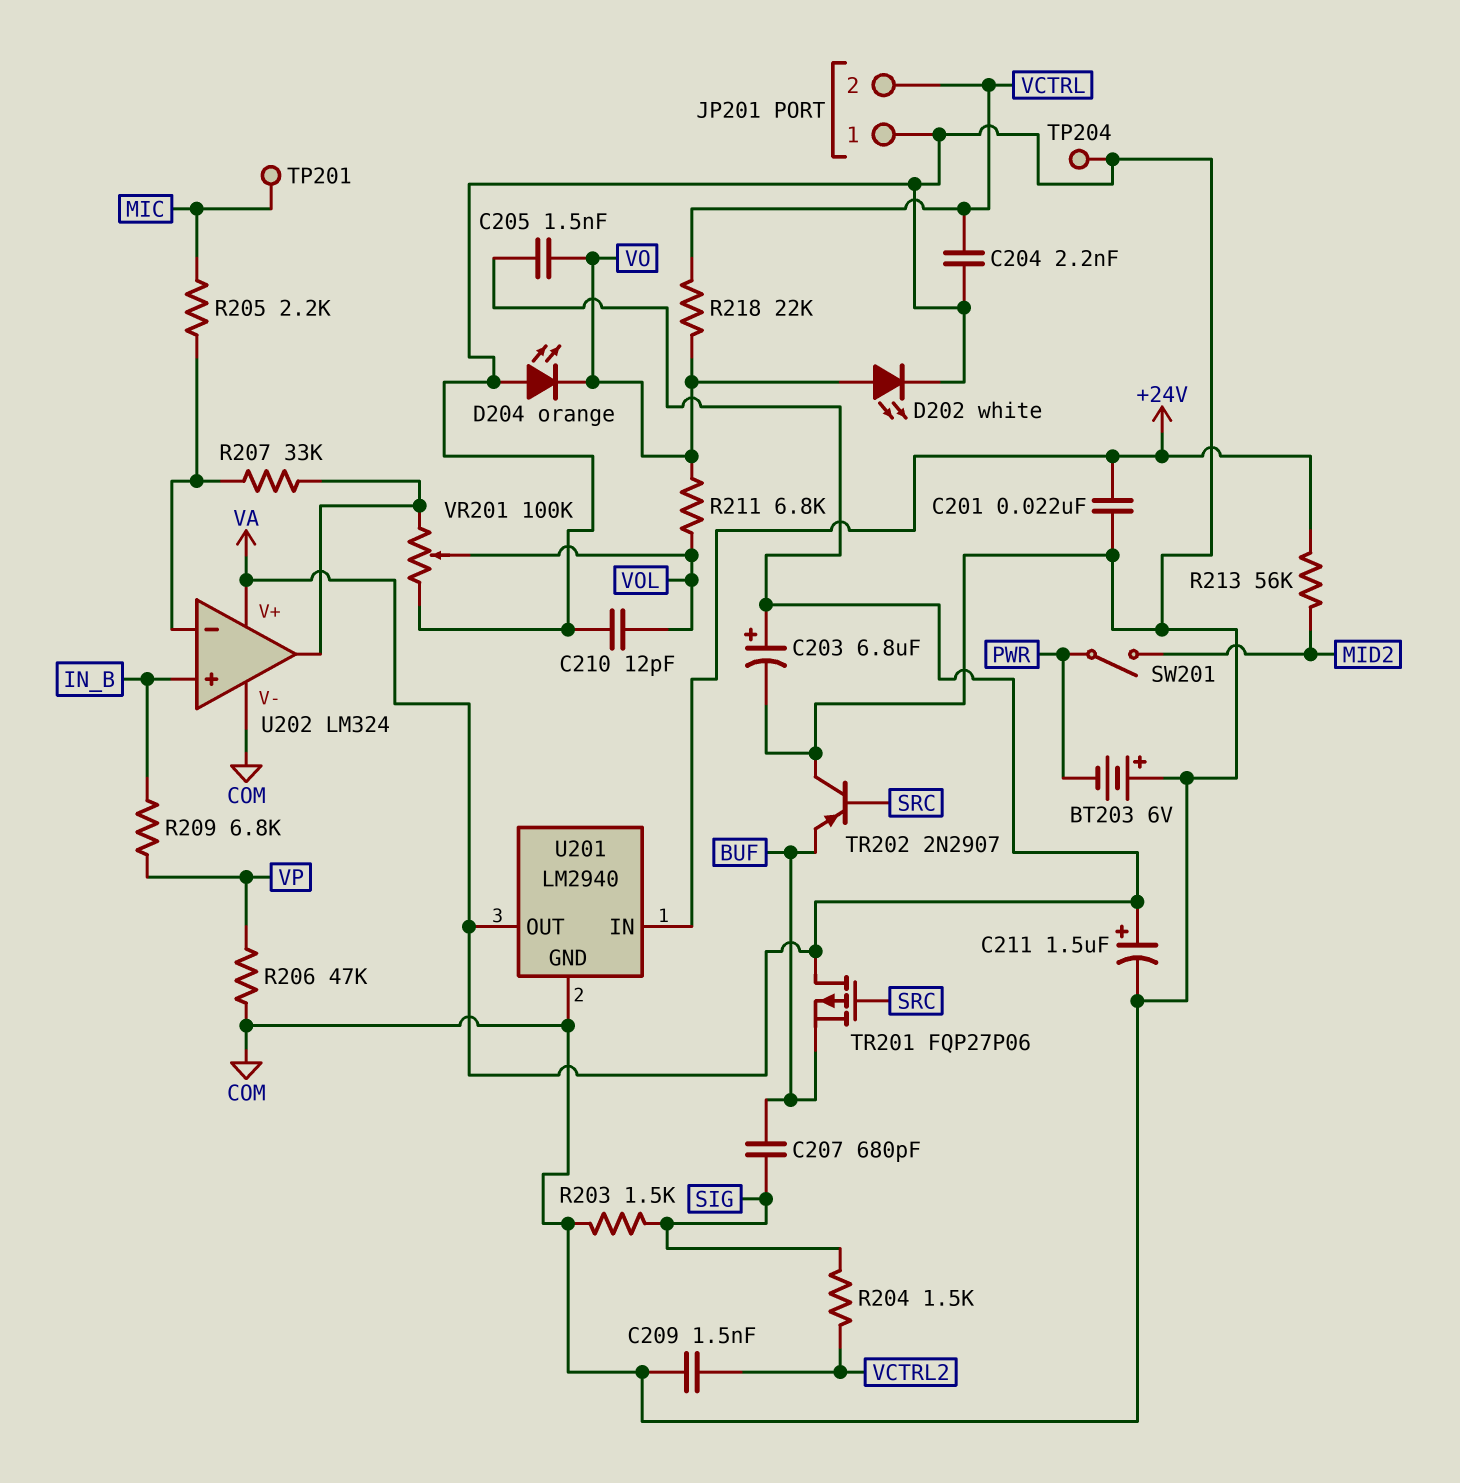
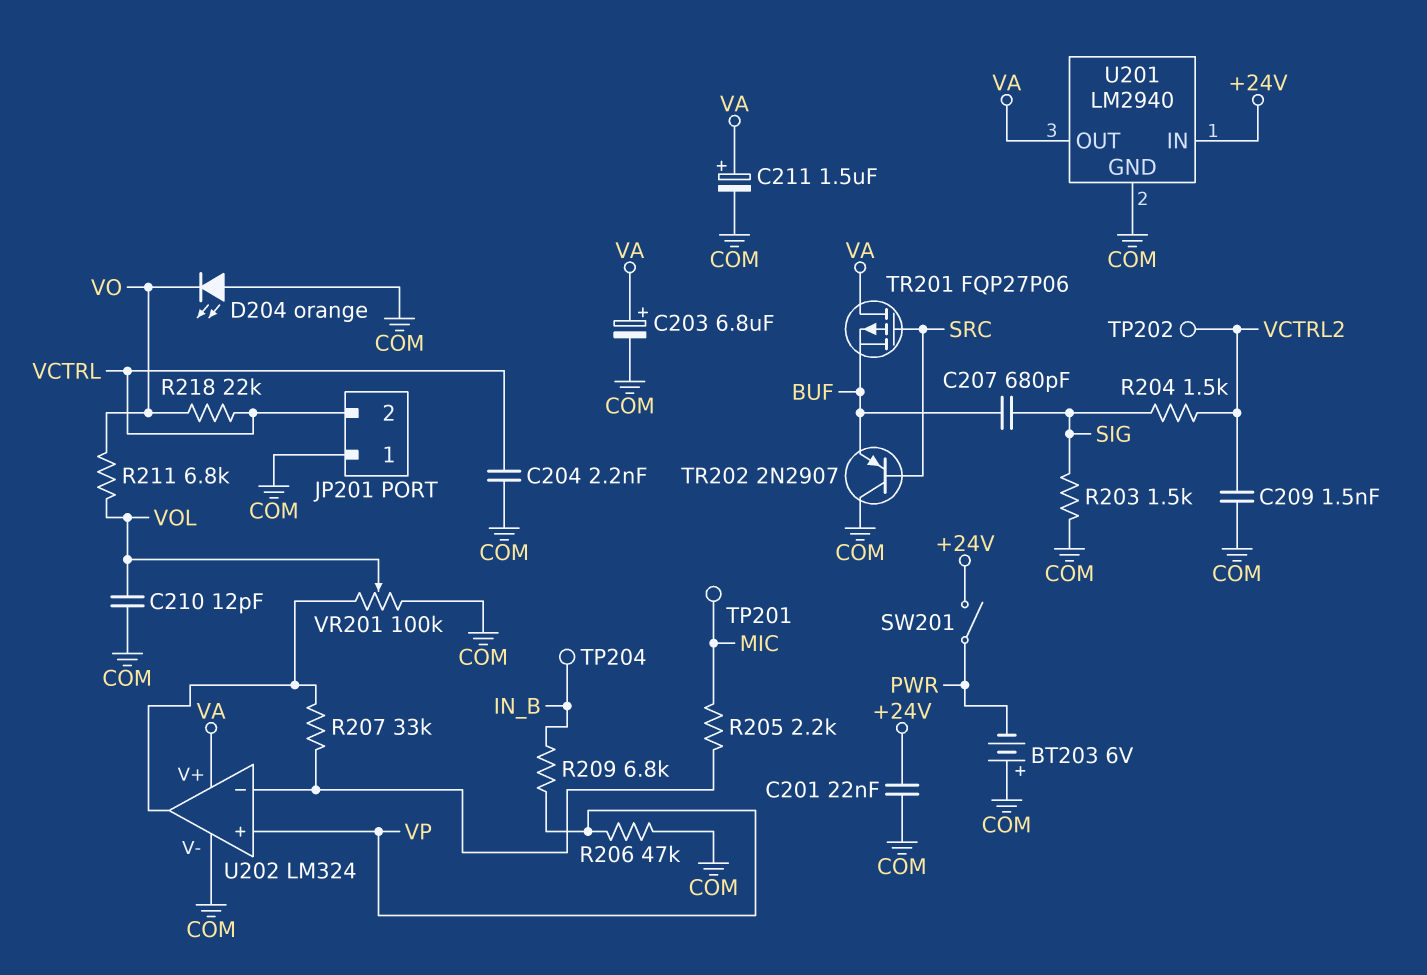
C205: 1.5nF (VA, VO) -> none
D202: LED white (A VO, K COM) -> none
R213: 56k (+24V, MID2) -> none
SW201: switch (MID2, PWR) -> switch (+24V, PWR)
TP202: none -> test point (VCTRL2)
TP204: test point (COM) -> test point (IN_B)
U202 pin in+: IN_B -> VP

